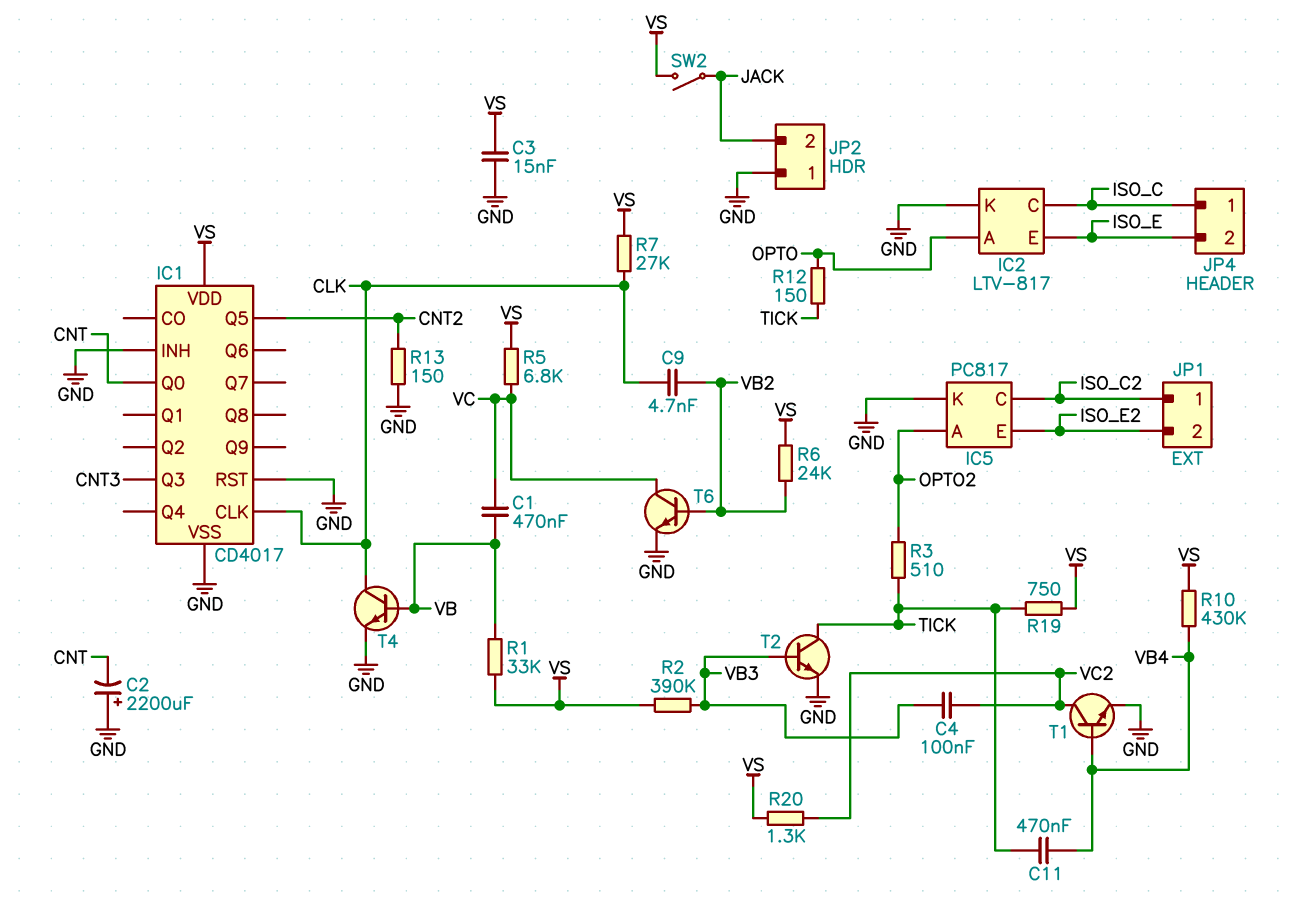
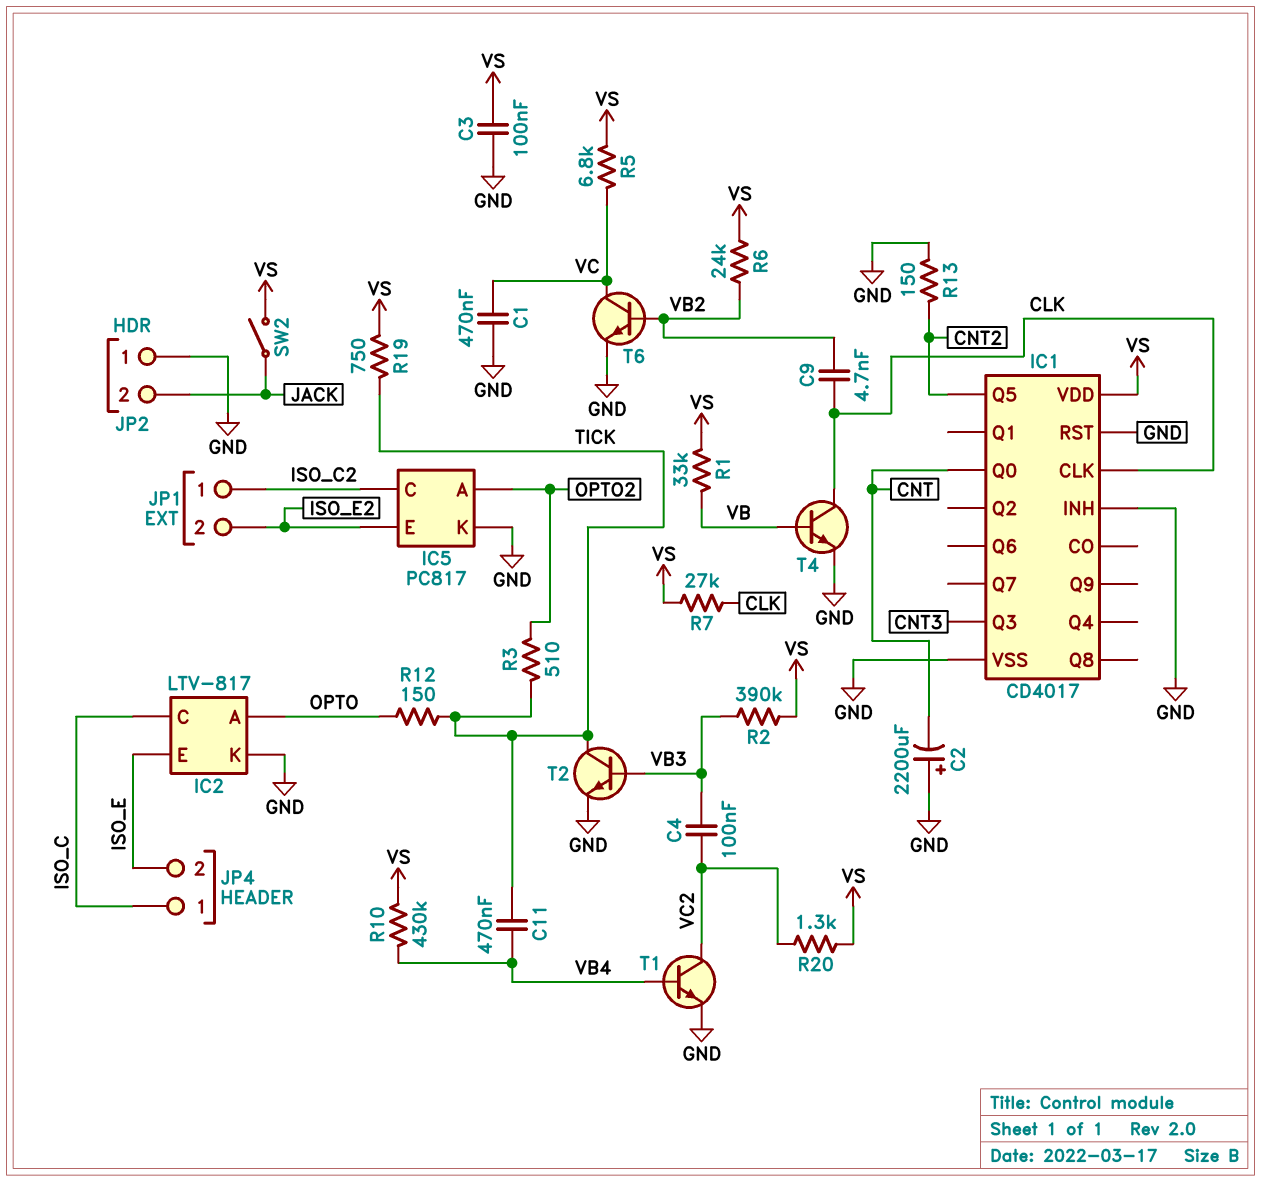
C1: 470nF (VB, VC) -> 470nF (GND, VC)
C3: 15nF (GND, VS) -> 100nF (GND, VS)

